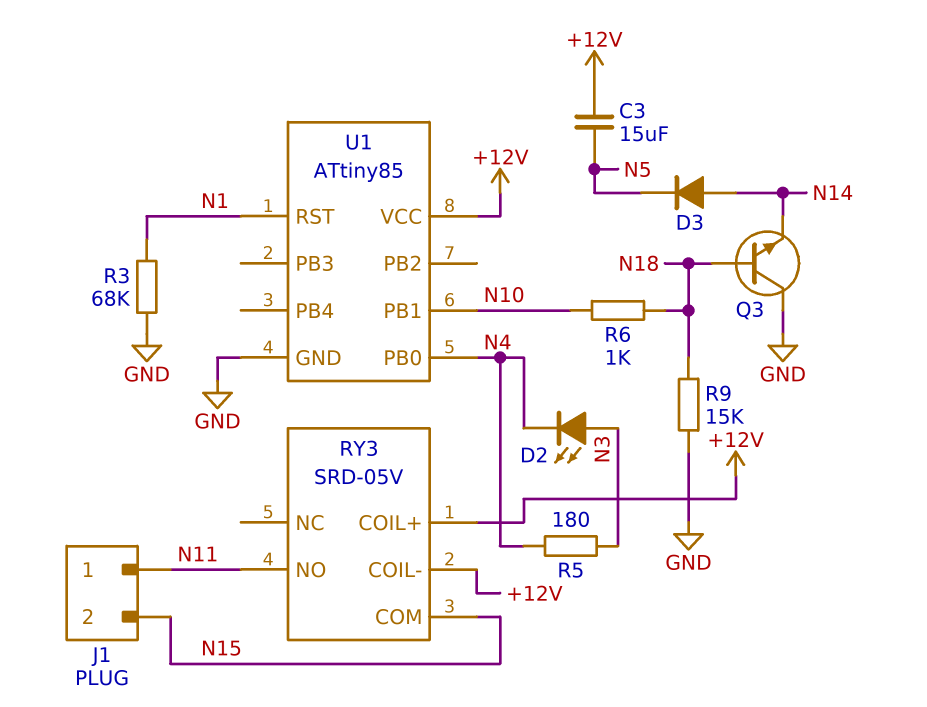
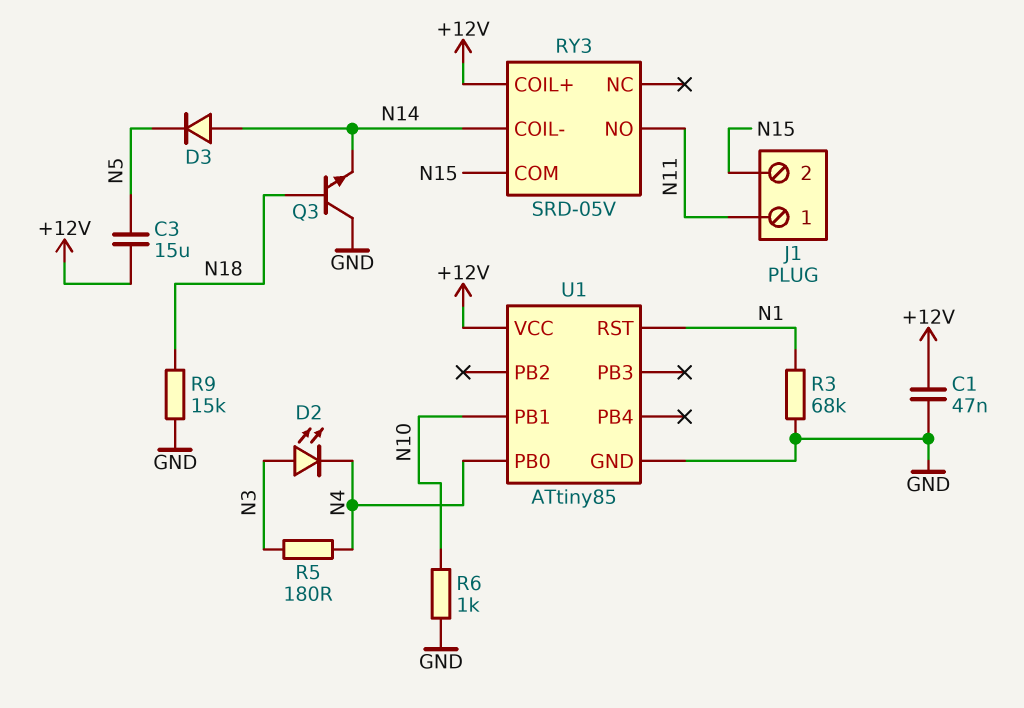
C1: none -> 47nF (+12V, GND)
R6: 1k (N10, N18) -> 1k (GND, N10)
RY3 pin COIL-: +12V -> N14

